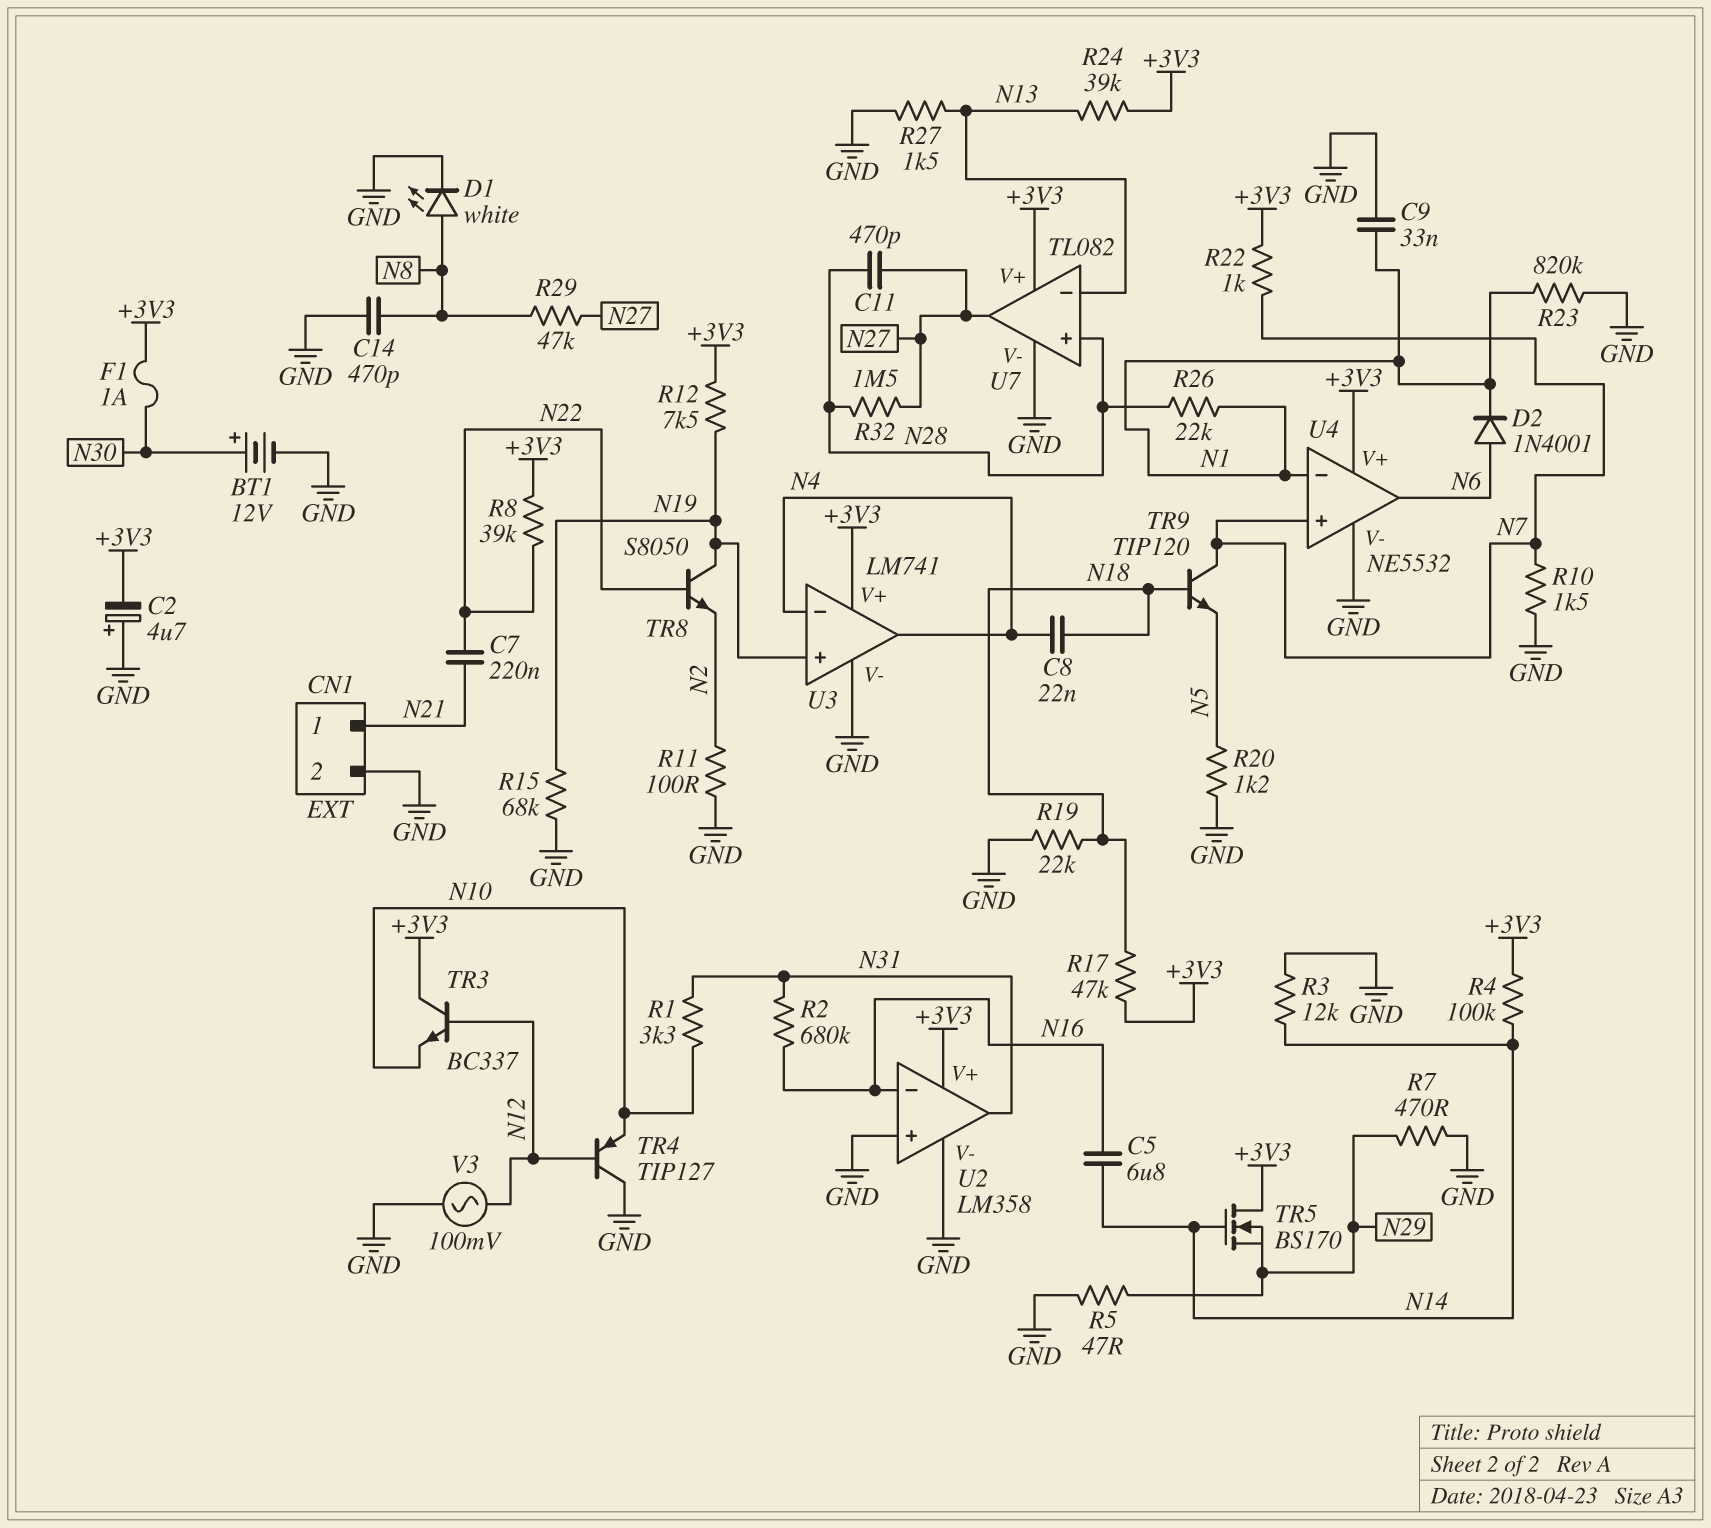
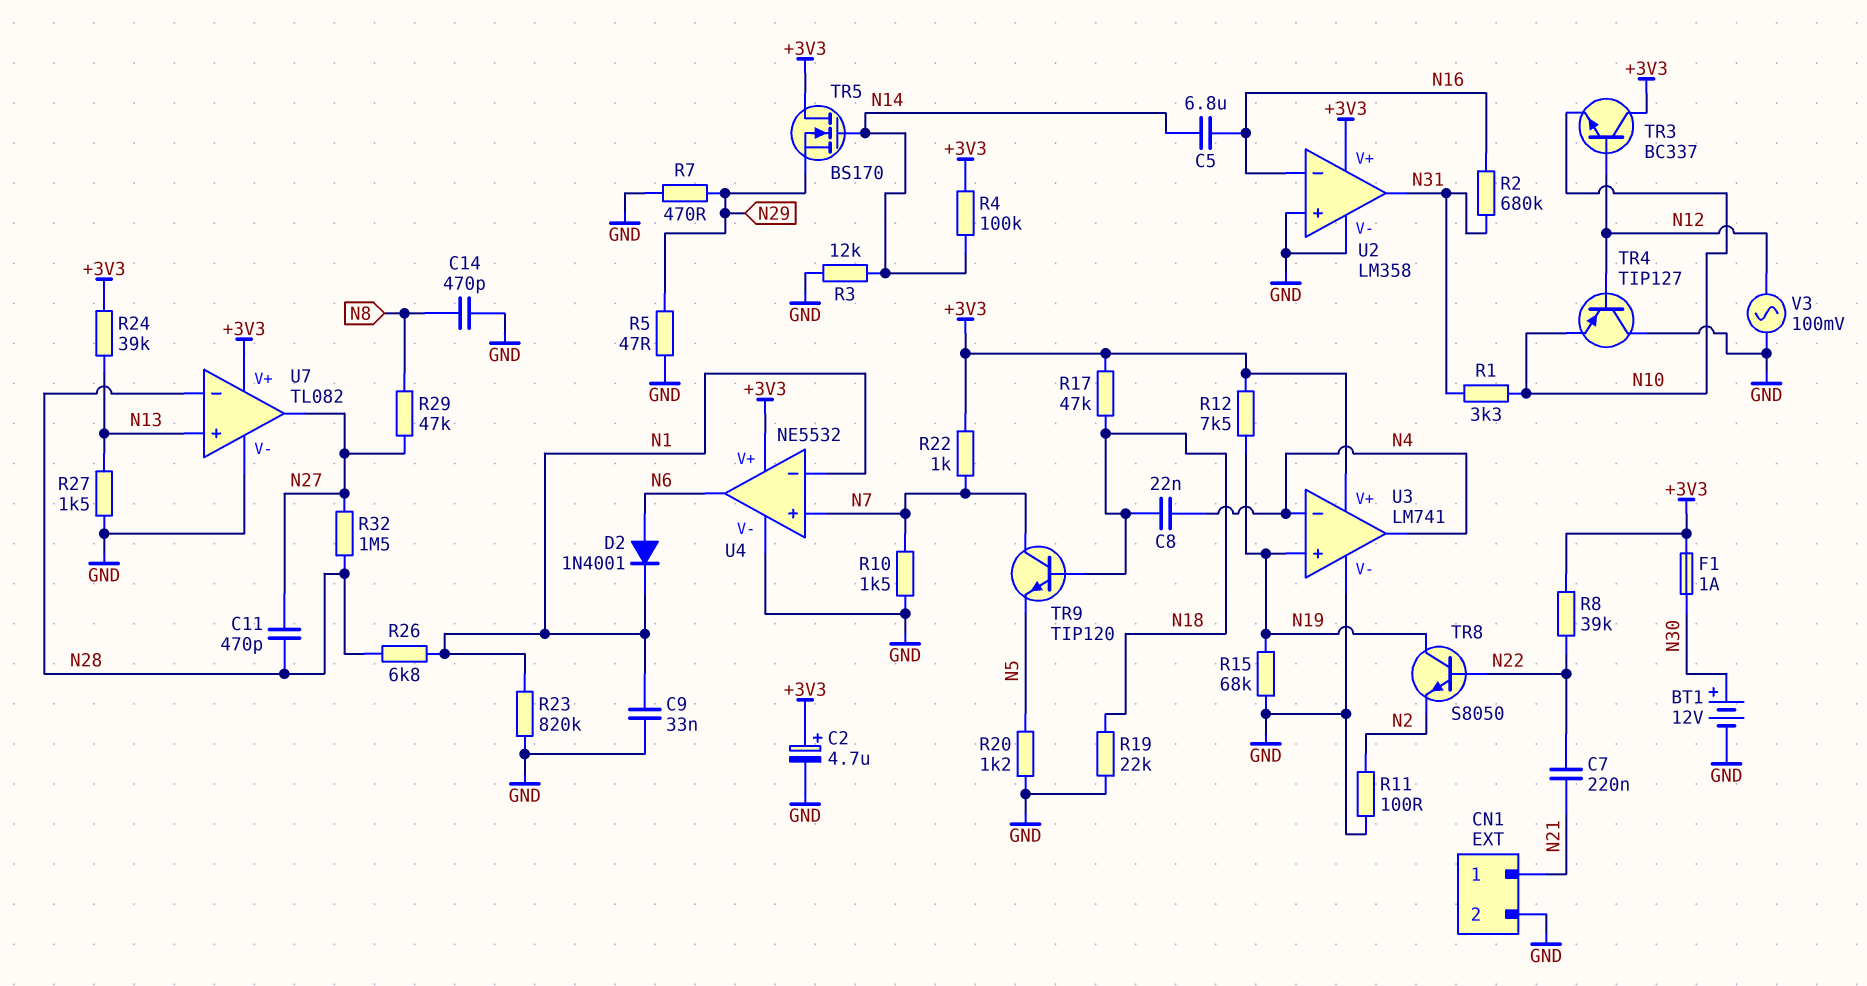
C2: 4.7uF (plus GND, minus +3V3) -> 4.7uF (plus +3V3, minus GND)
D1: LED white (A N8, K GND) -> none
R26: 22k (N1, N28) -> 6.8k (N1, N28)
U7 pin in+: N28 -> N13
U7 pin in-: N13 -> N28

